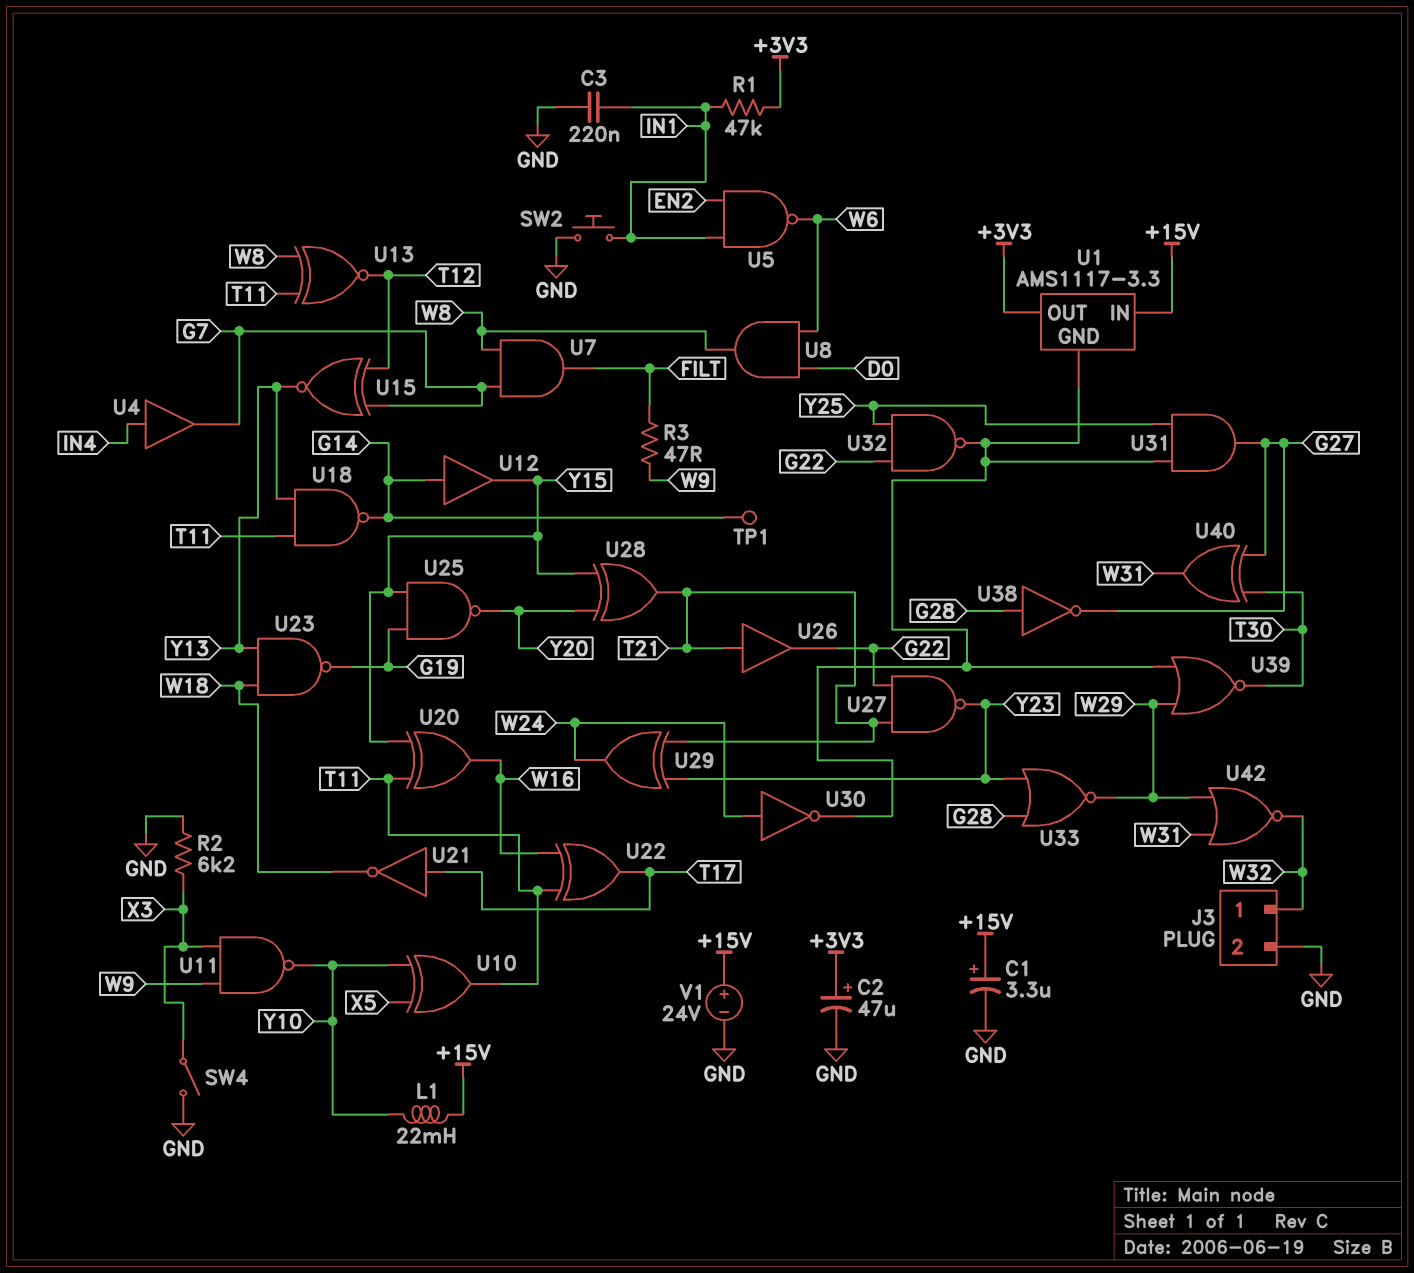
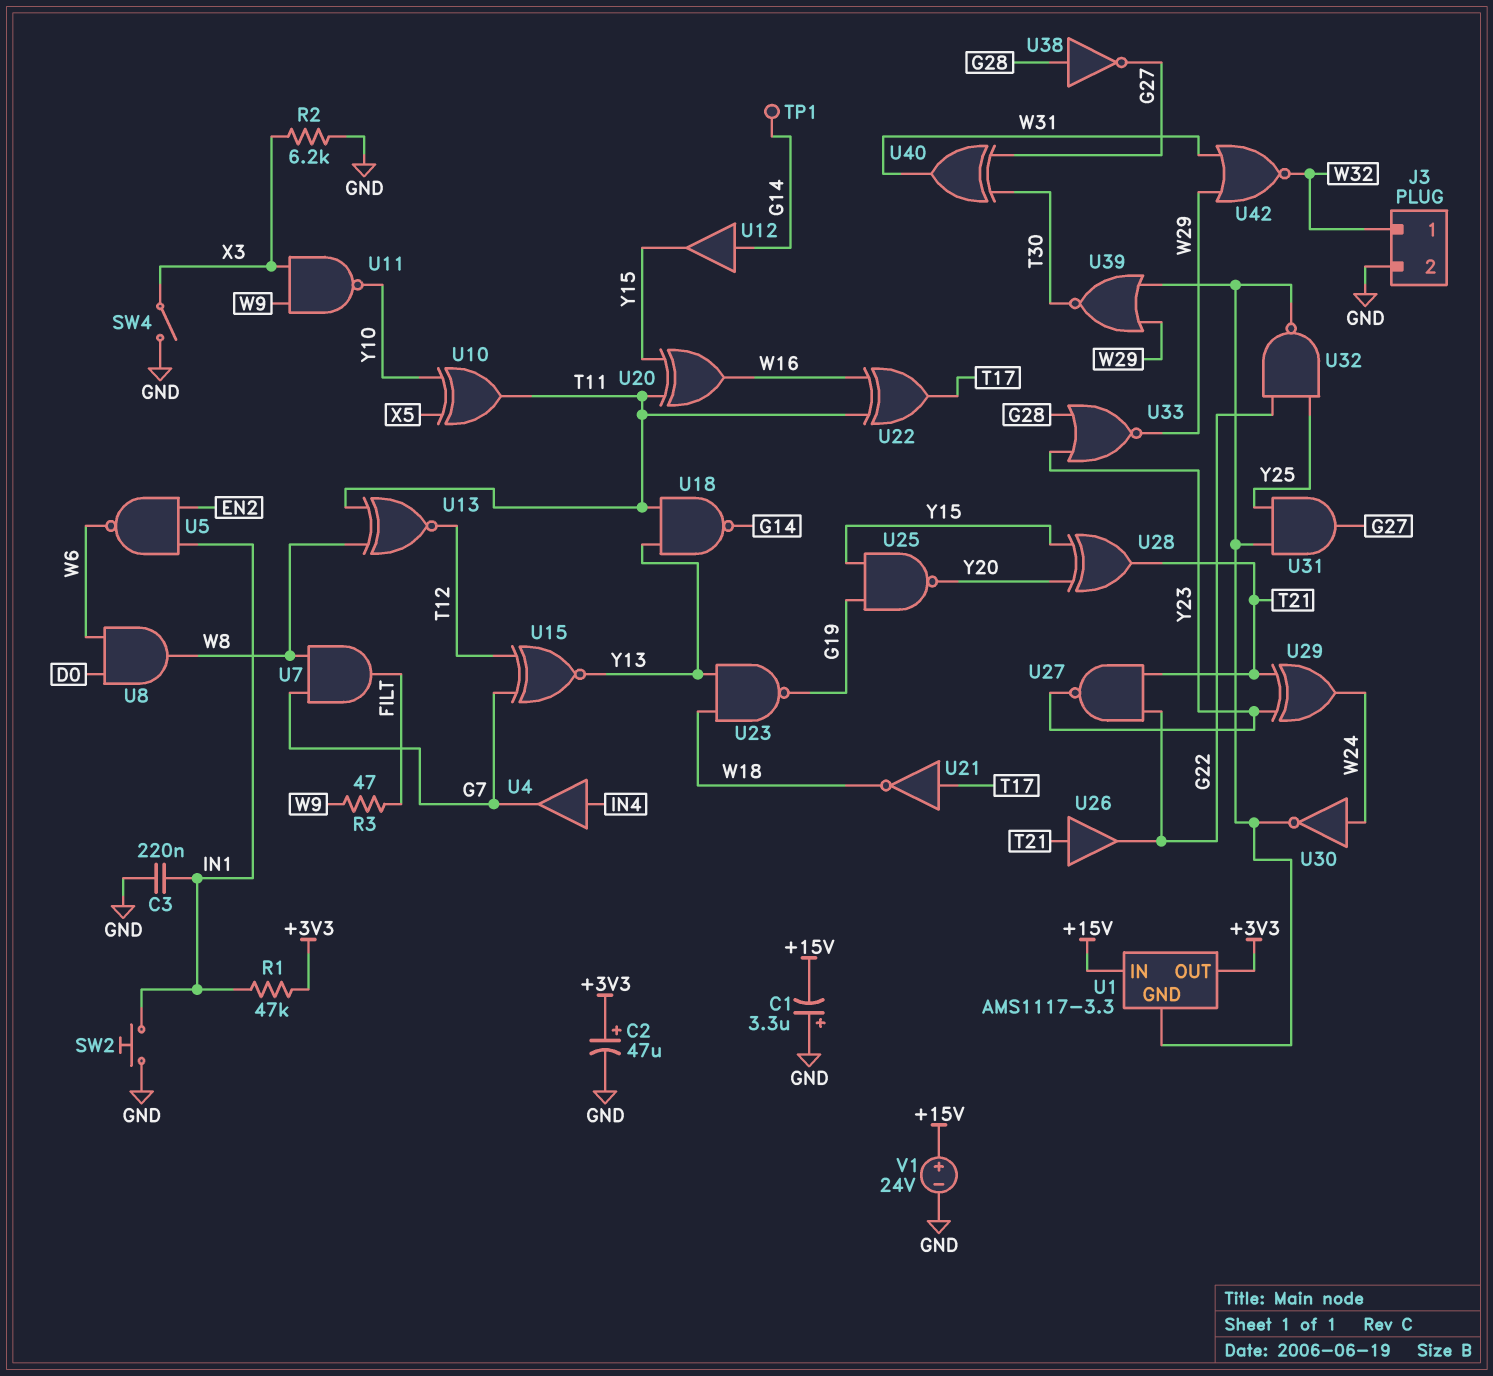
C1: 3.3uF (plus +15V, minus GND) -> 3.3uF (plus GND, minus +15V)
L1: 22mH (+15V, Y10) -> none

